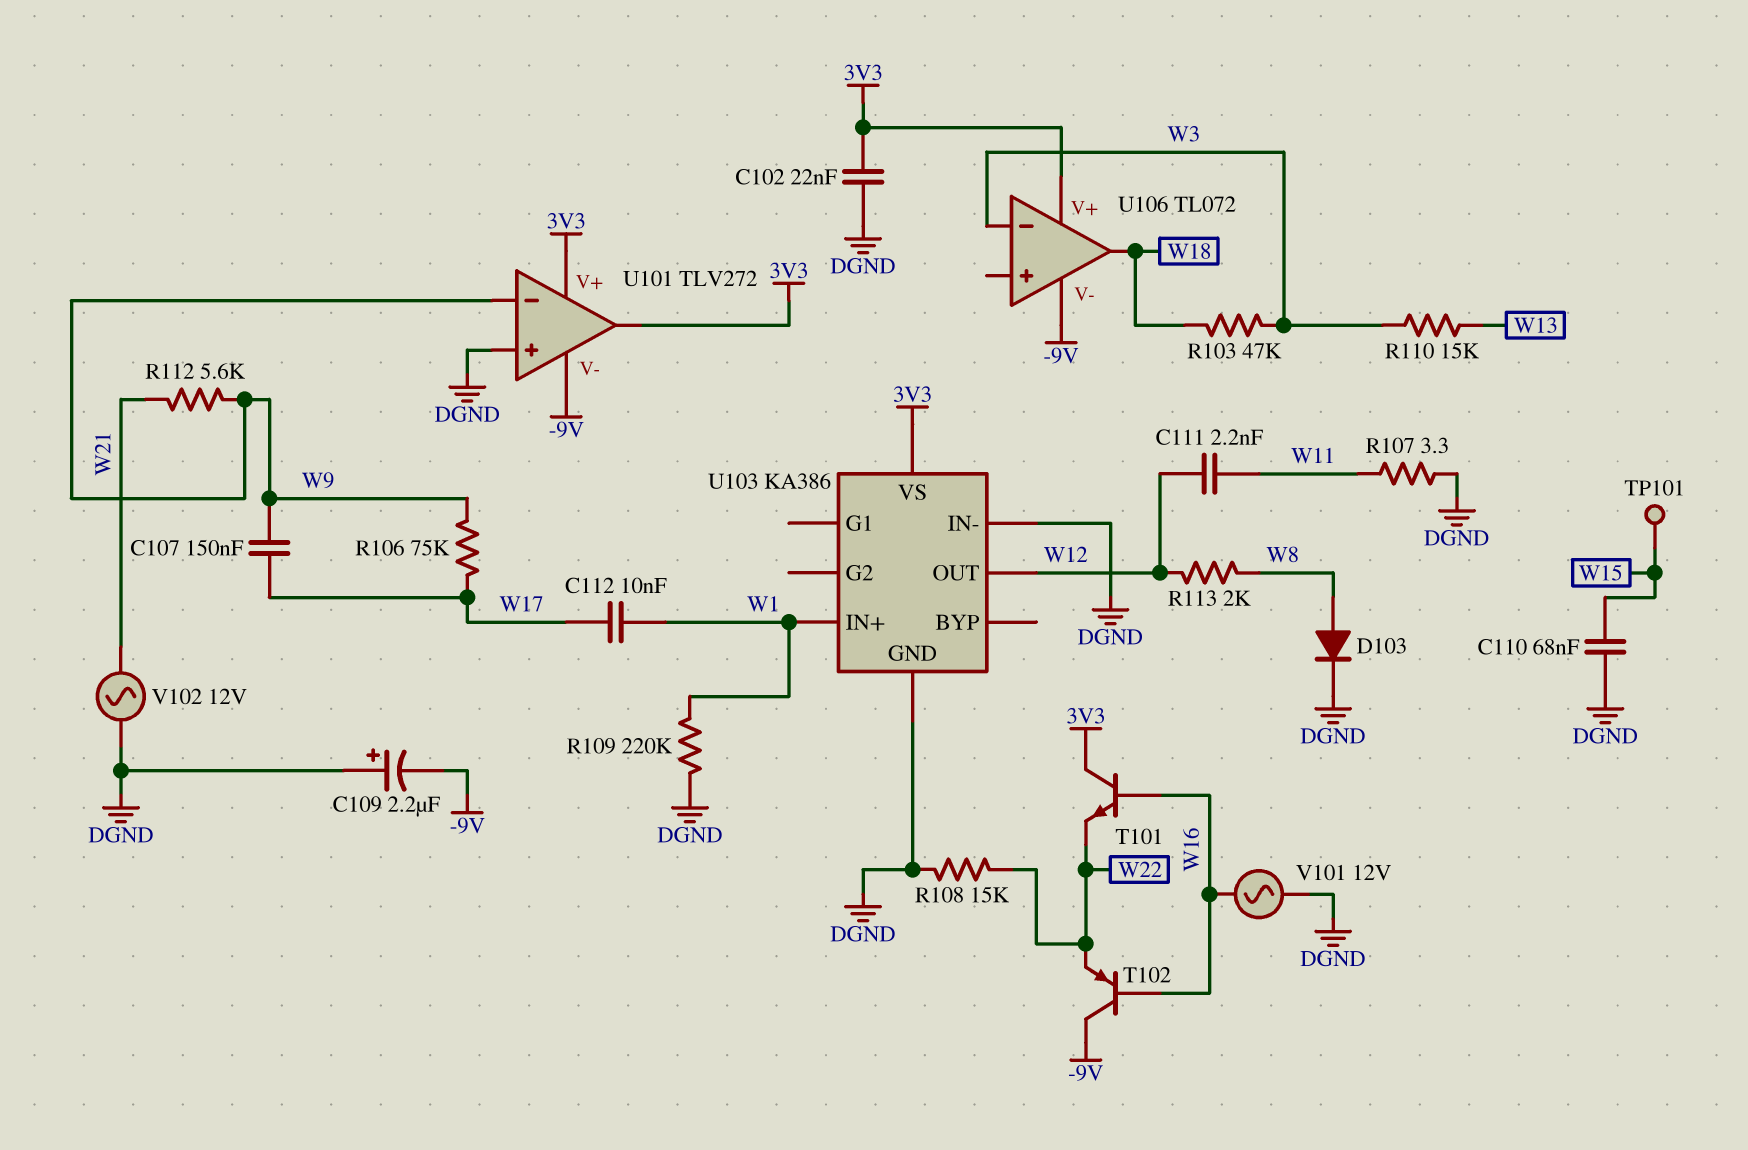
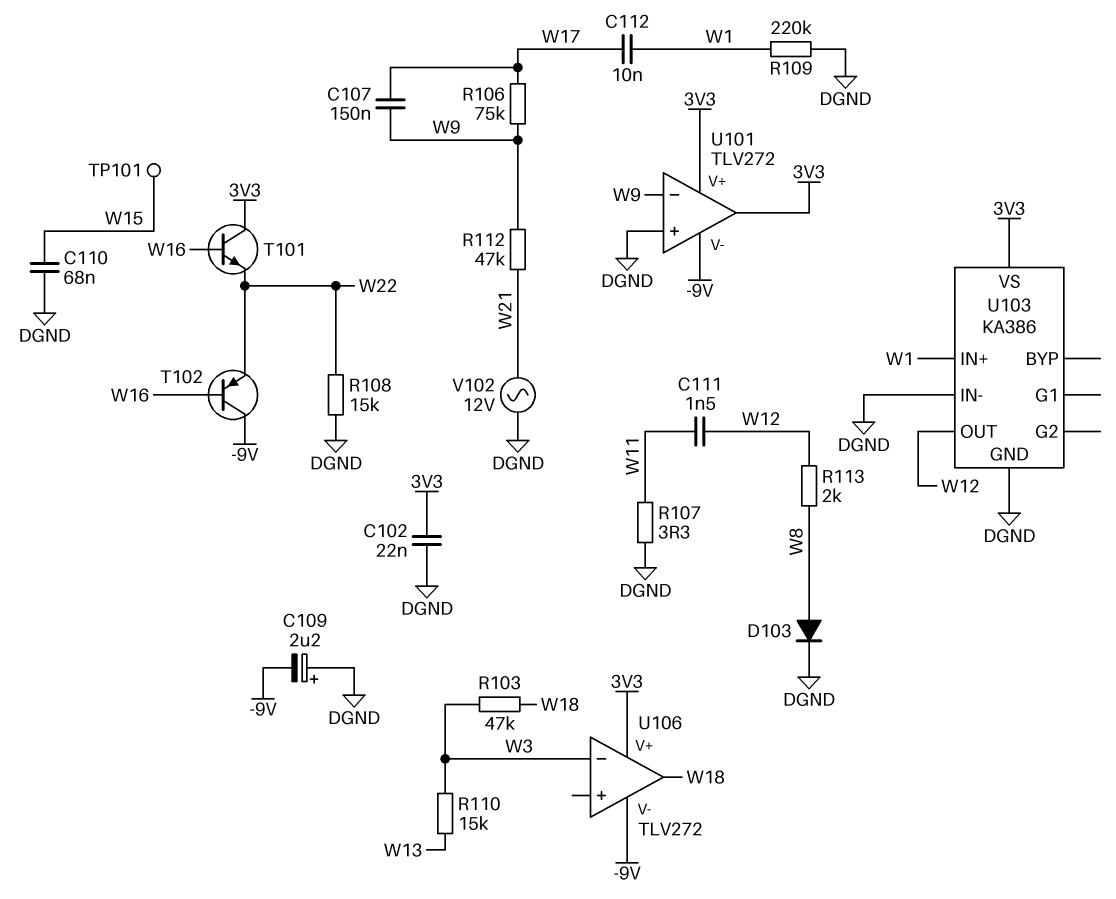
C111: 2.2nF (W11, W12) -> 1.5nF (W11, W12)
R112: 5.6k (W9, W21) -> 47k (W9, W21)
U106: TL072 -> TLV272
V101: AC 12V (DGND, W16) -> none

